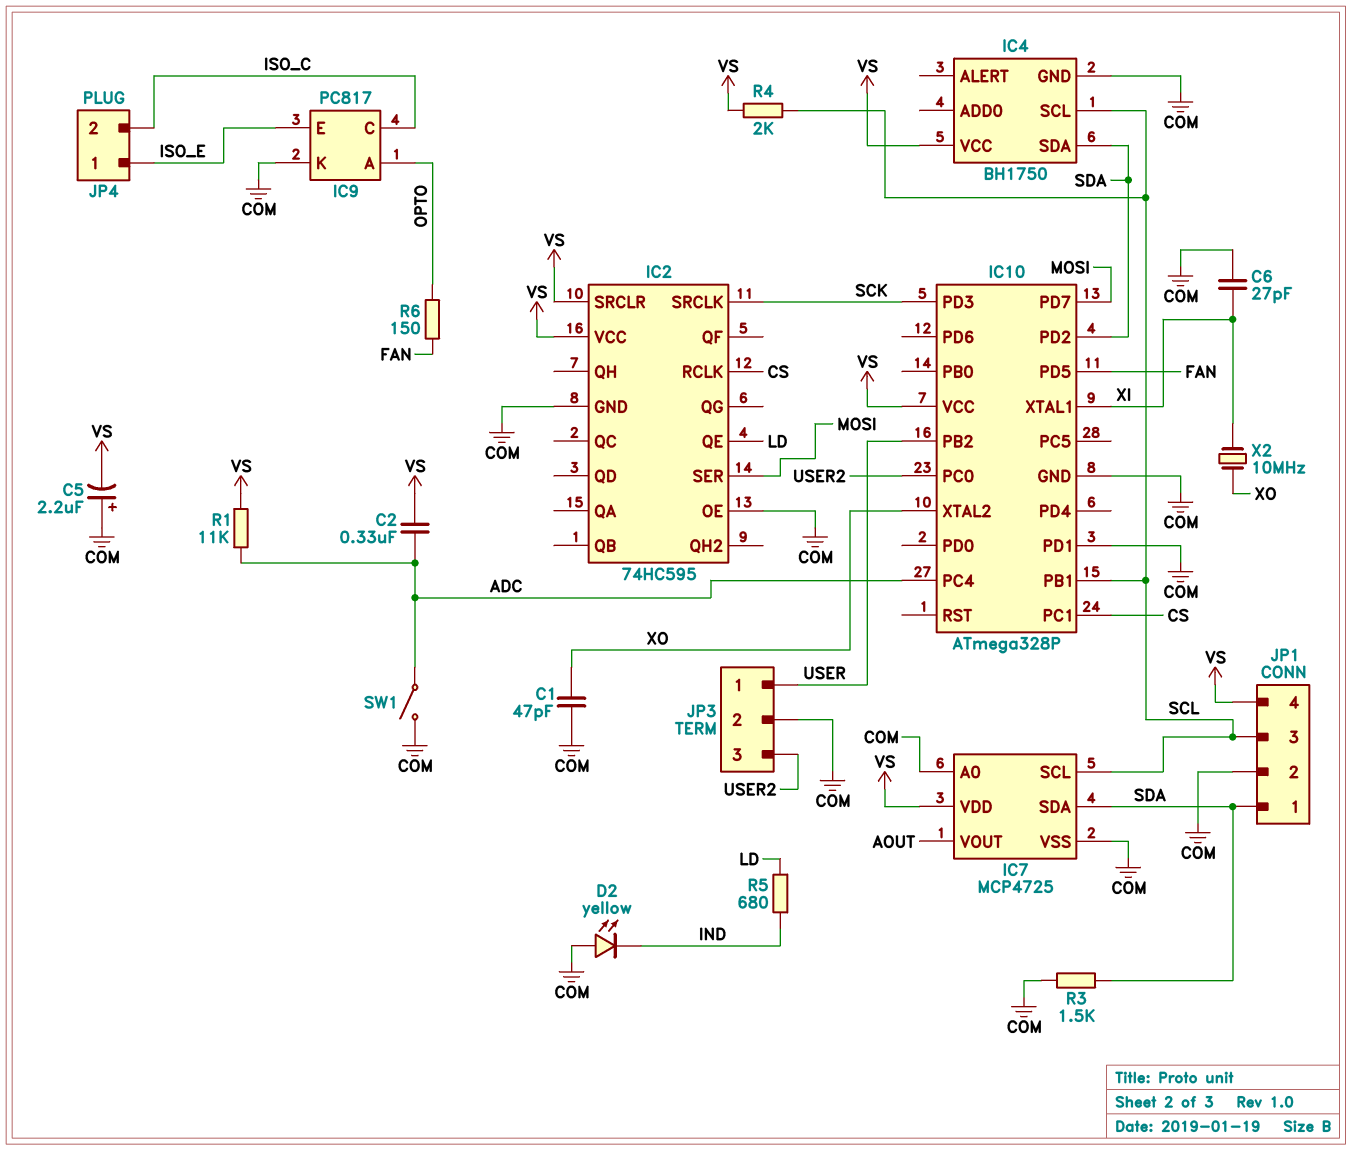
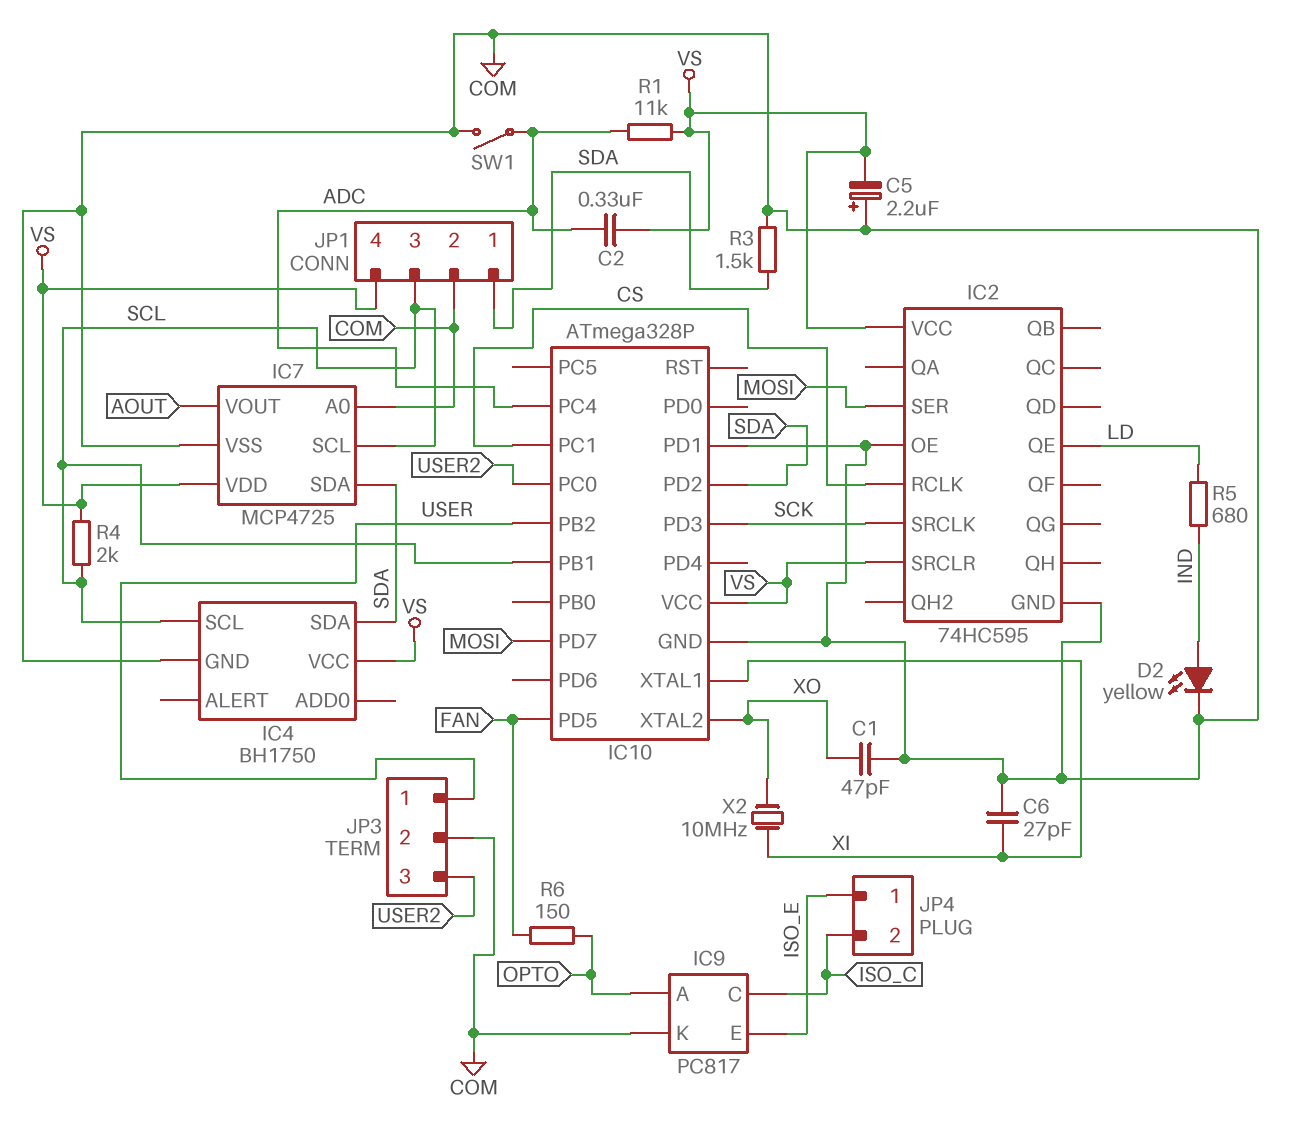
D2: LED yellow (A COM, K IND) -> LED yellow (A IND, K COM)

